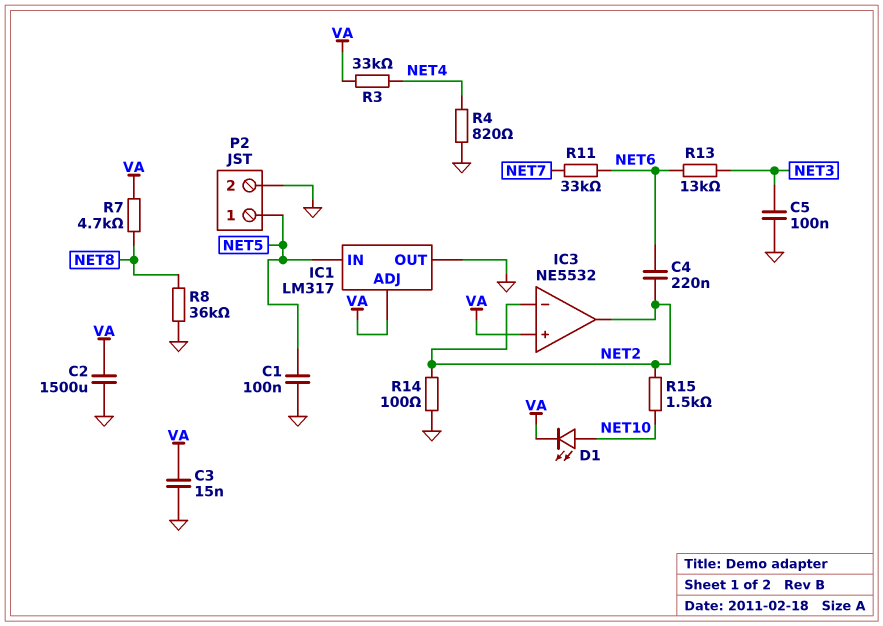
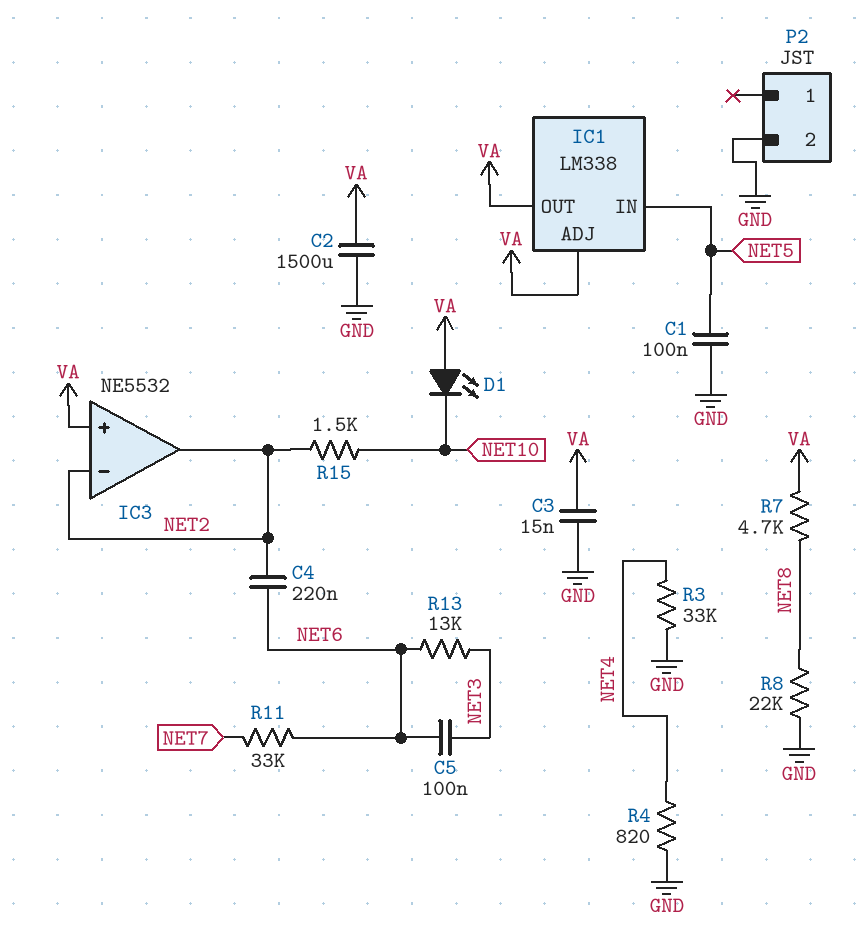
C5: 100nF (GND, NET3) -> 100nF (NET3, NET6)
D1: LED (A NET10, K VA) -> LED (A VA, K NET10)
IC1: LM317 -> LM338
IC1 pin OUT: GND -> VA
P2 pin 1: NET5 -> none
R3: 33k (NET4, VA) -> 33k (GND, NET4)
R8: 36k (GND, NET8) -> 22k (GND, NET8)
R14: 100 (GND, NET2) -> none

